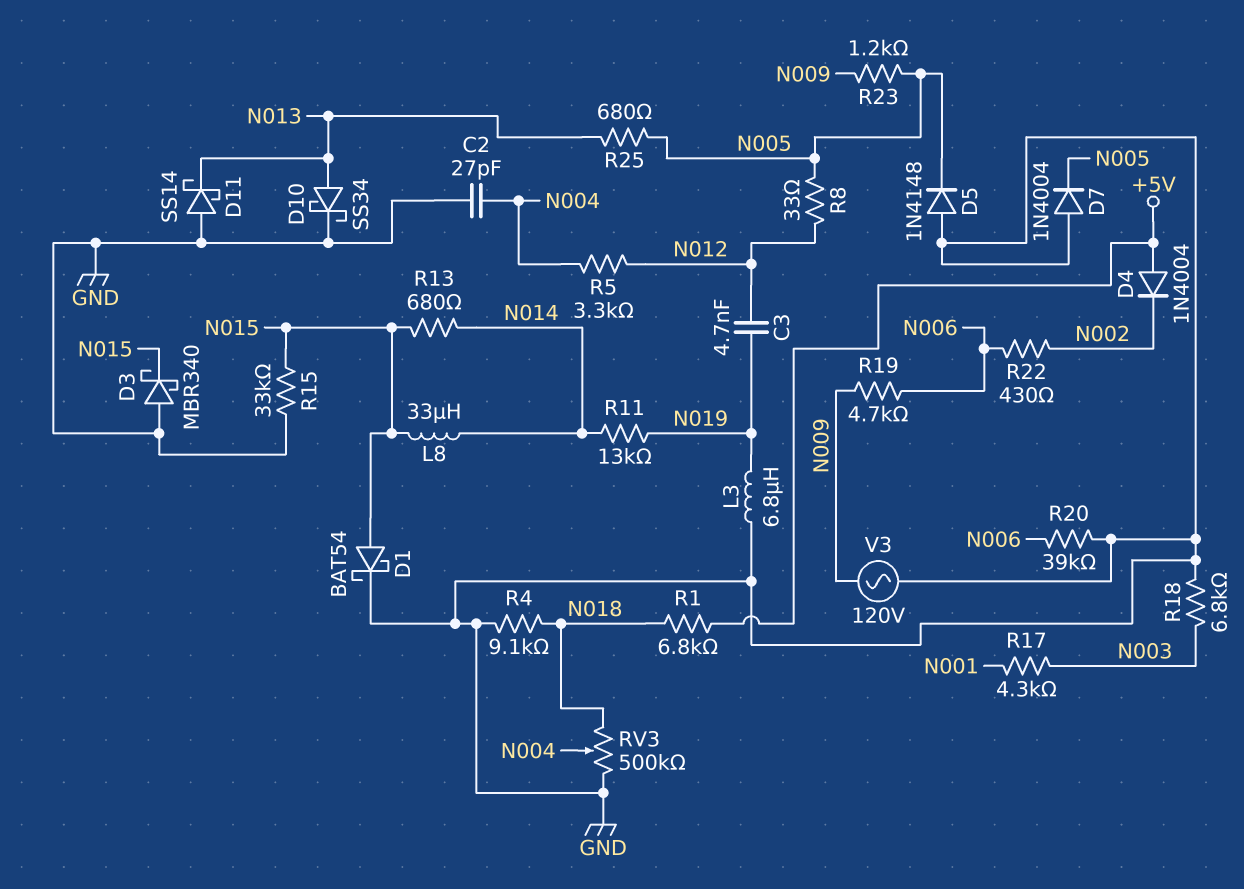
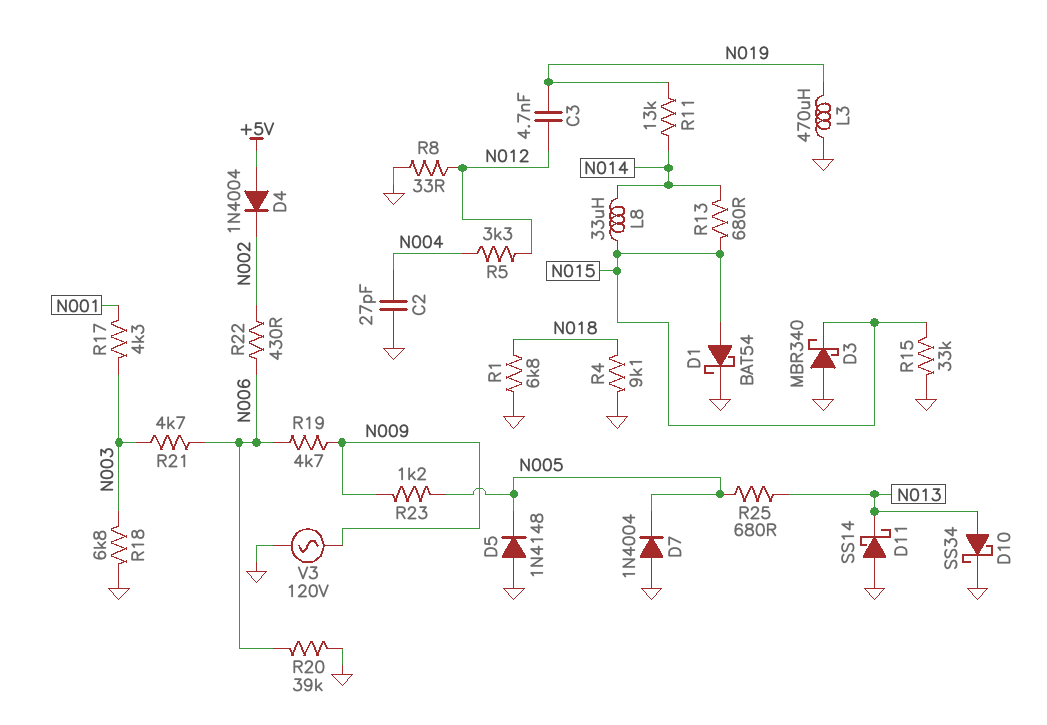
L3: 6.8uH (GND, N019) -> 470uH (GND, N019)
R1: 6.8k (+5V, N018) -> 6.8k (GND, N018)
R8: 33 (N005, N012) -> 33 (GND, N012)
R21: none -> 4.7k (N003, N006)
RV3: 500k (GND, N018, wiper N004) -> none

